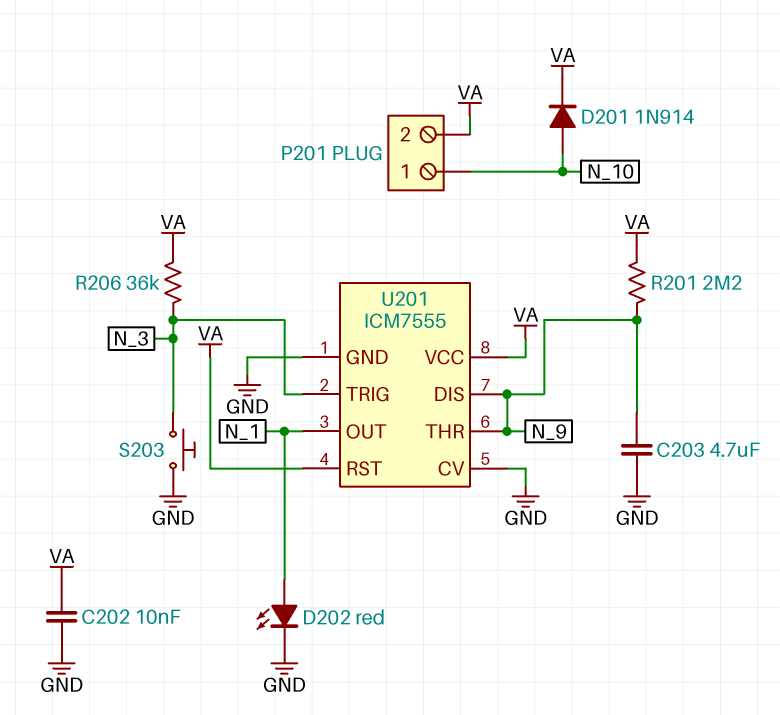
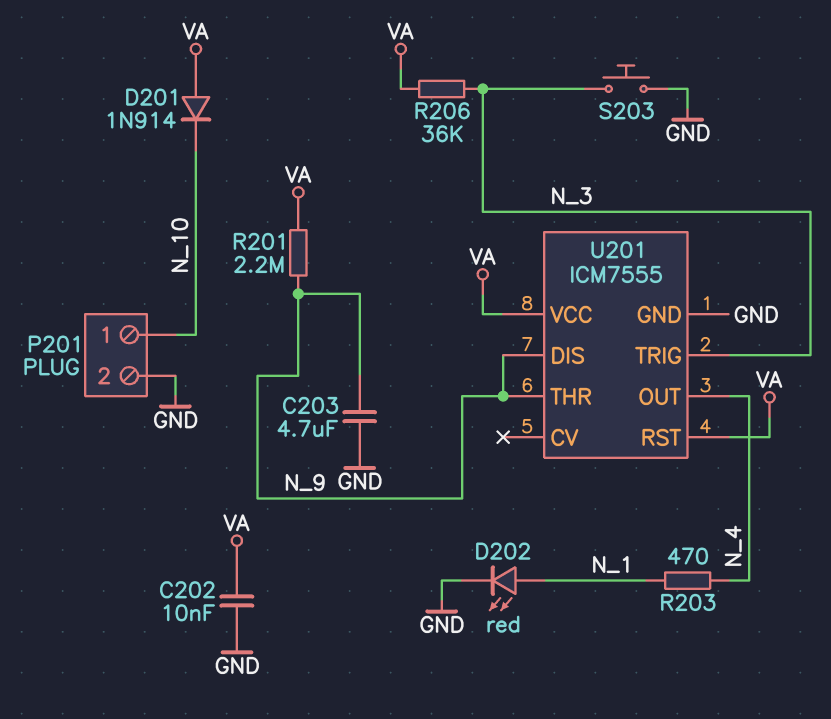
D201: diode 1N914 (A N_10, K VA) -> diode 1N914 (A VA, K N_10)
P201 pin 2: VA -> GND
R203: none -> 470 (N_1, N_4)
U201 pin CV: GND -> none
U201 pin OUT: N_1 -> N_4

